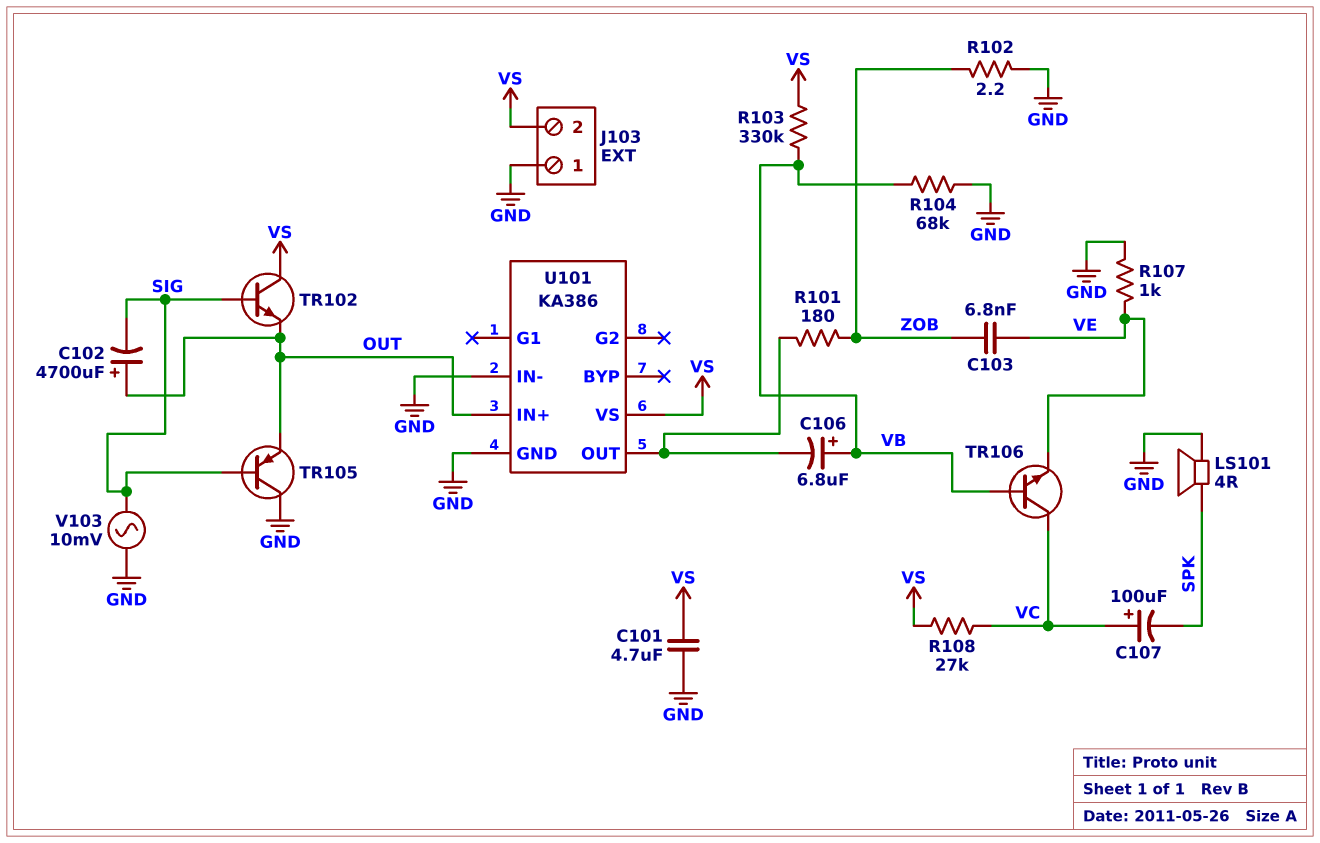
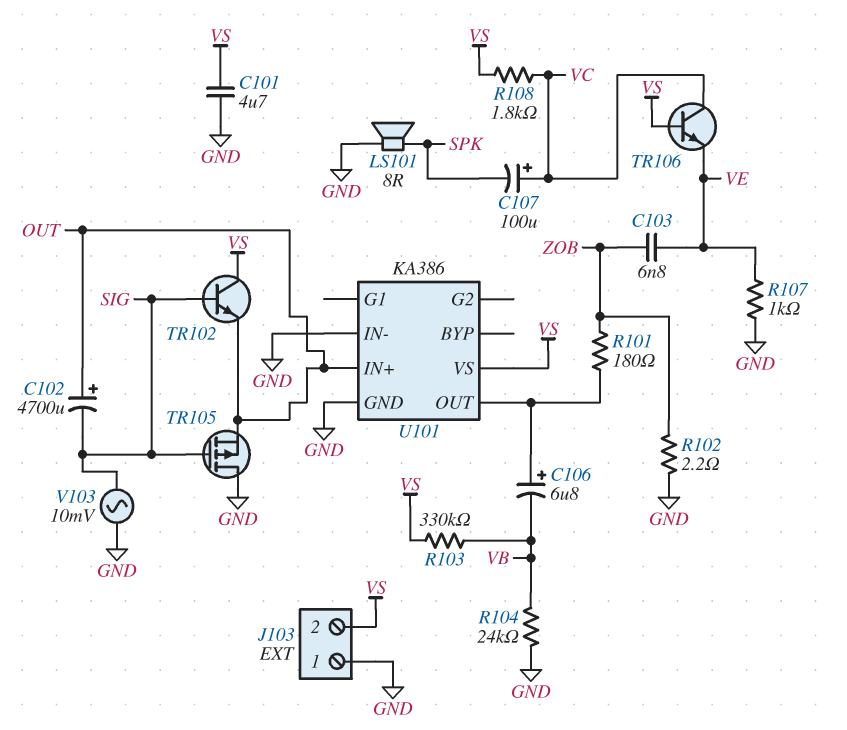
C106: 6.8uF (plus VB, minus U101/OUT) -> 6.8uF (plus U101/OUT, minus VB)
LS101: speaker 4R (GND, SPK) -> speaker 8R (GND, SPK)
R104: 68k (GND, VB) -> 24k (GND, VB)
R108: 27k (VC, VS) -> 1.8k (VC, VS)
TR105: PNP (B SIG, C GND, E OUT) -> PMOS (G SIG, D GND, S OUT)
TR106: NPN (B VB, C VC, E VE) -> NPN (B VS, C VC, E VE)

